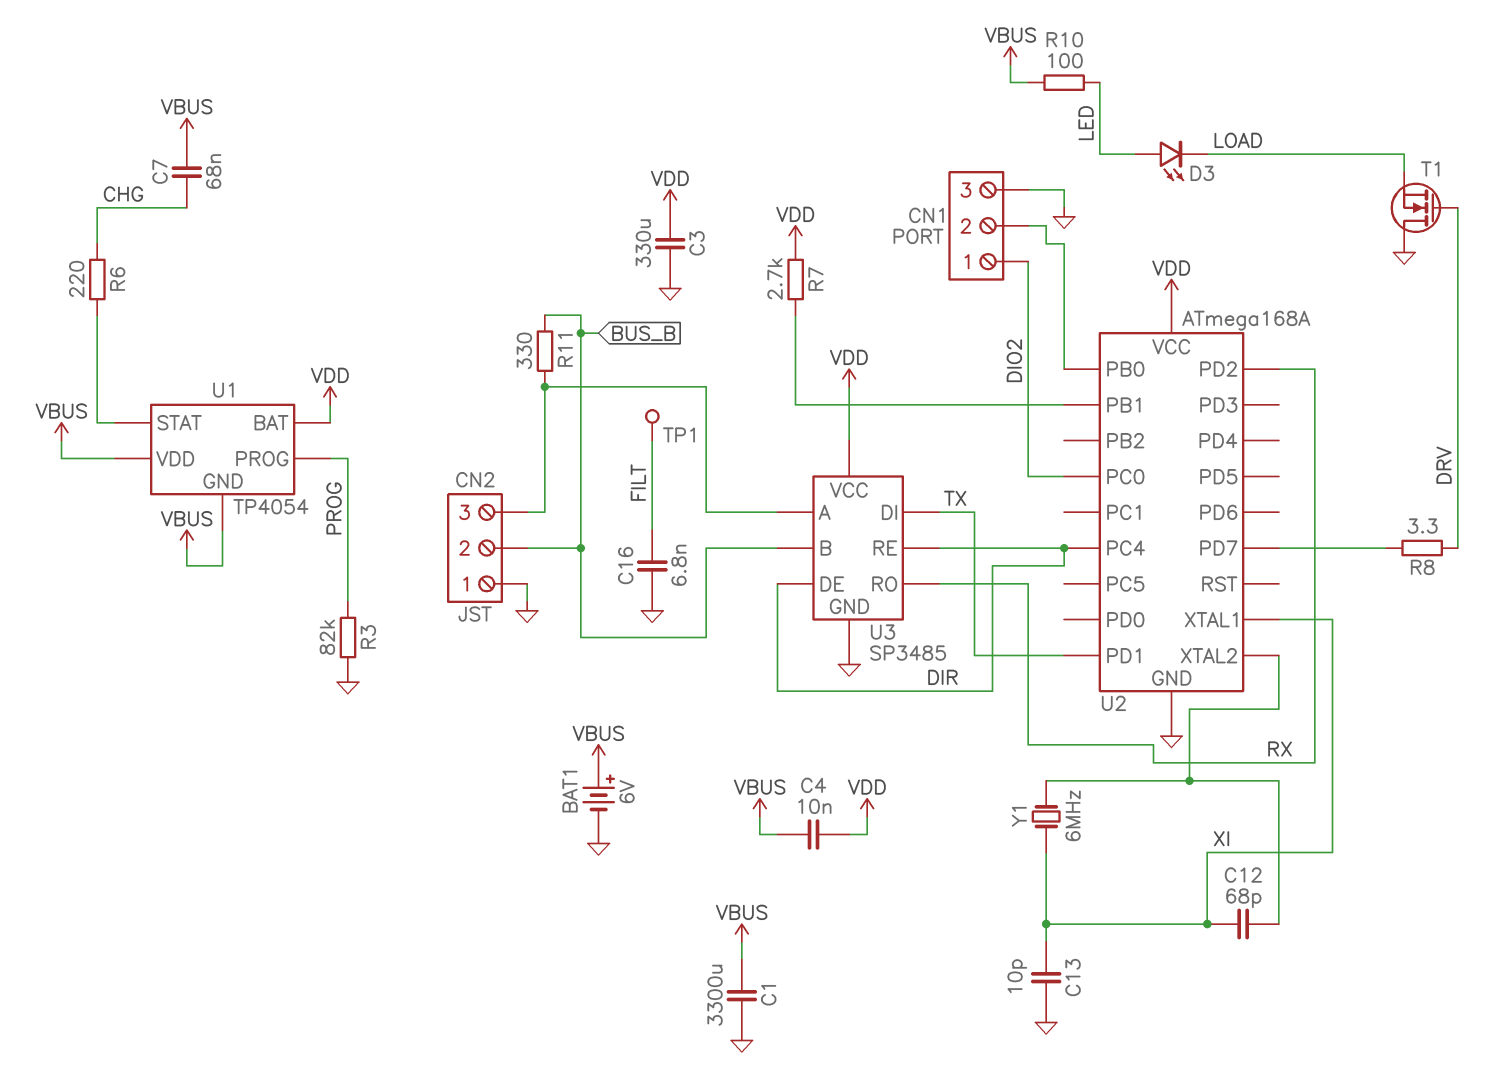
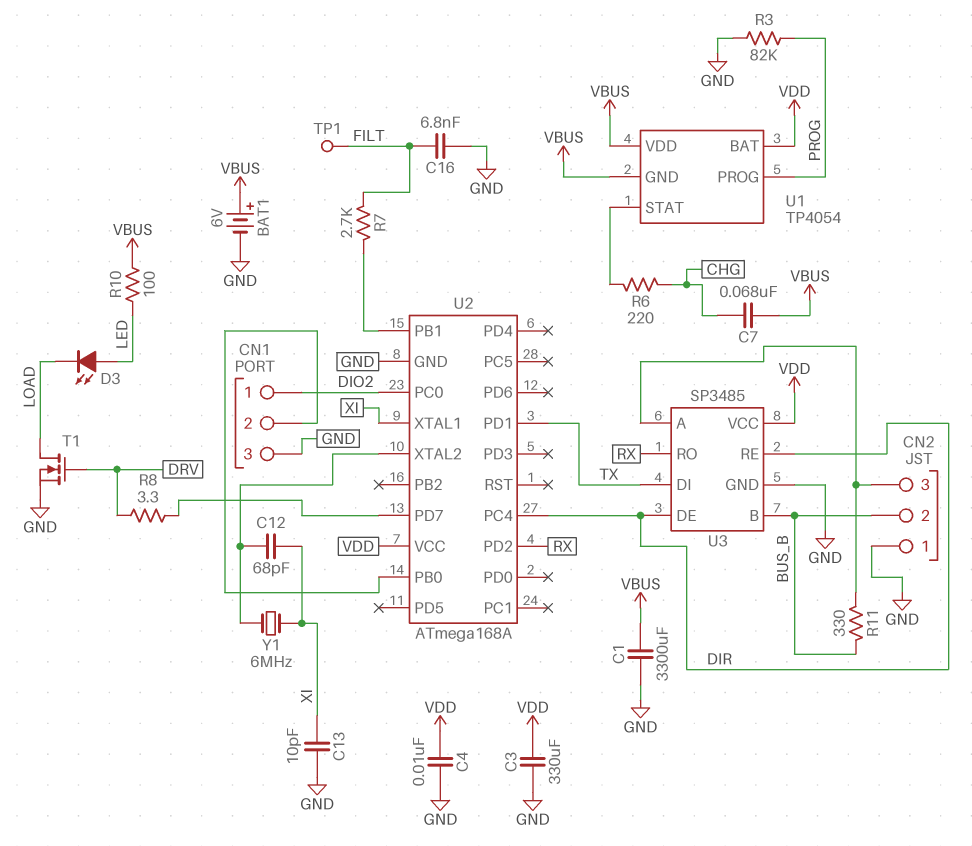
C4: 10nF (VBUS, VDD) -> 10nF (GND, VDD)
R7: 2.7k (U2/PB1, VDD) -> 2.7k (FILT, U2/PB1)
T1: NMOS (G DRV, D GND, S LOAD) -> NMOS (G DRV, D LOAD, S GND)

